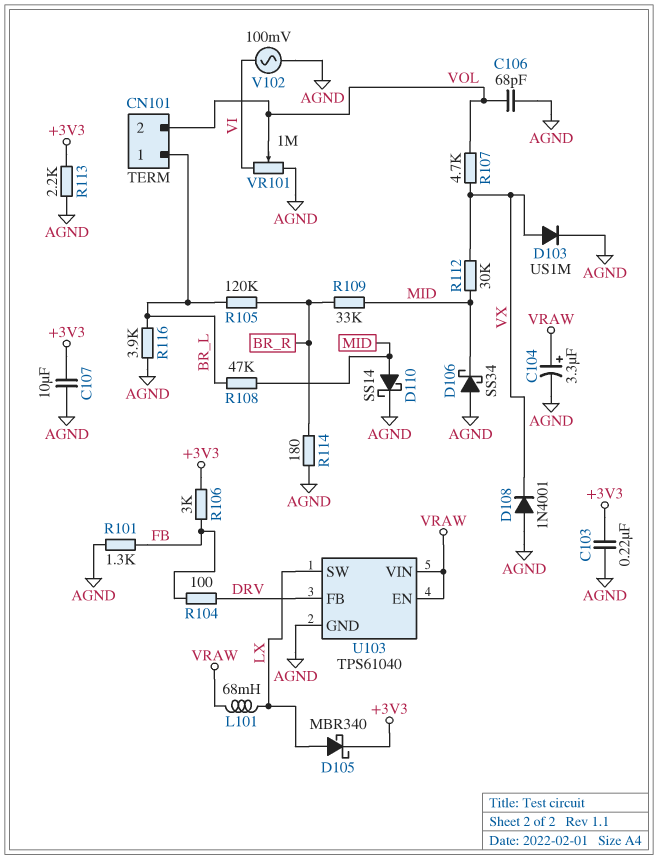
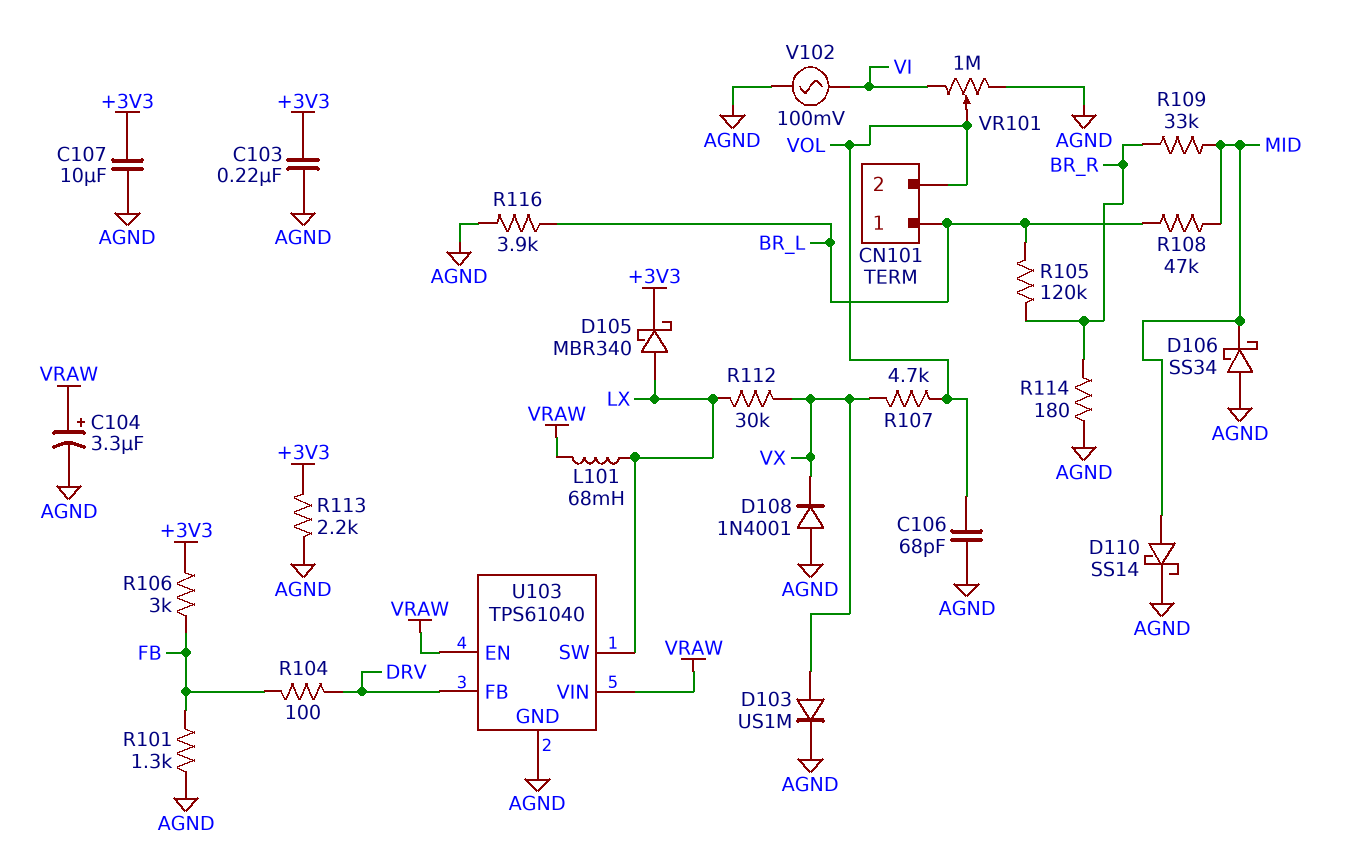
R112: 30k (MID, VX) -> 30k (LX, VX)

